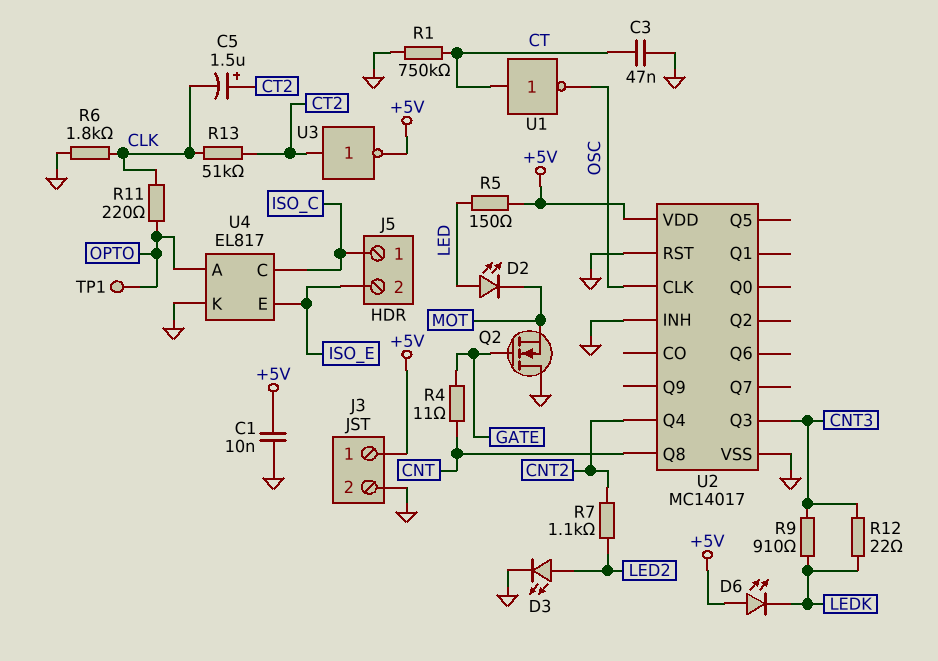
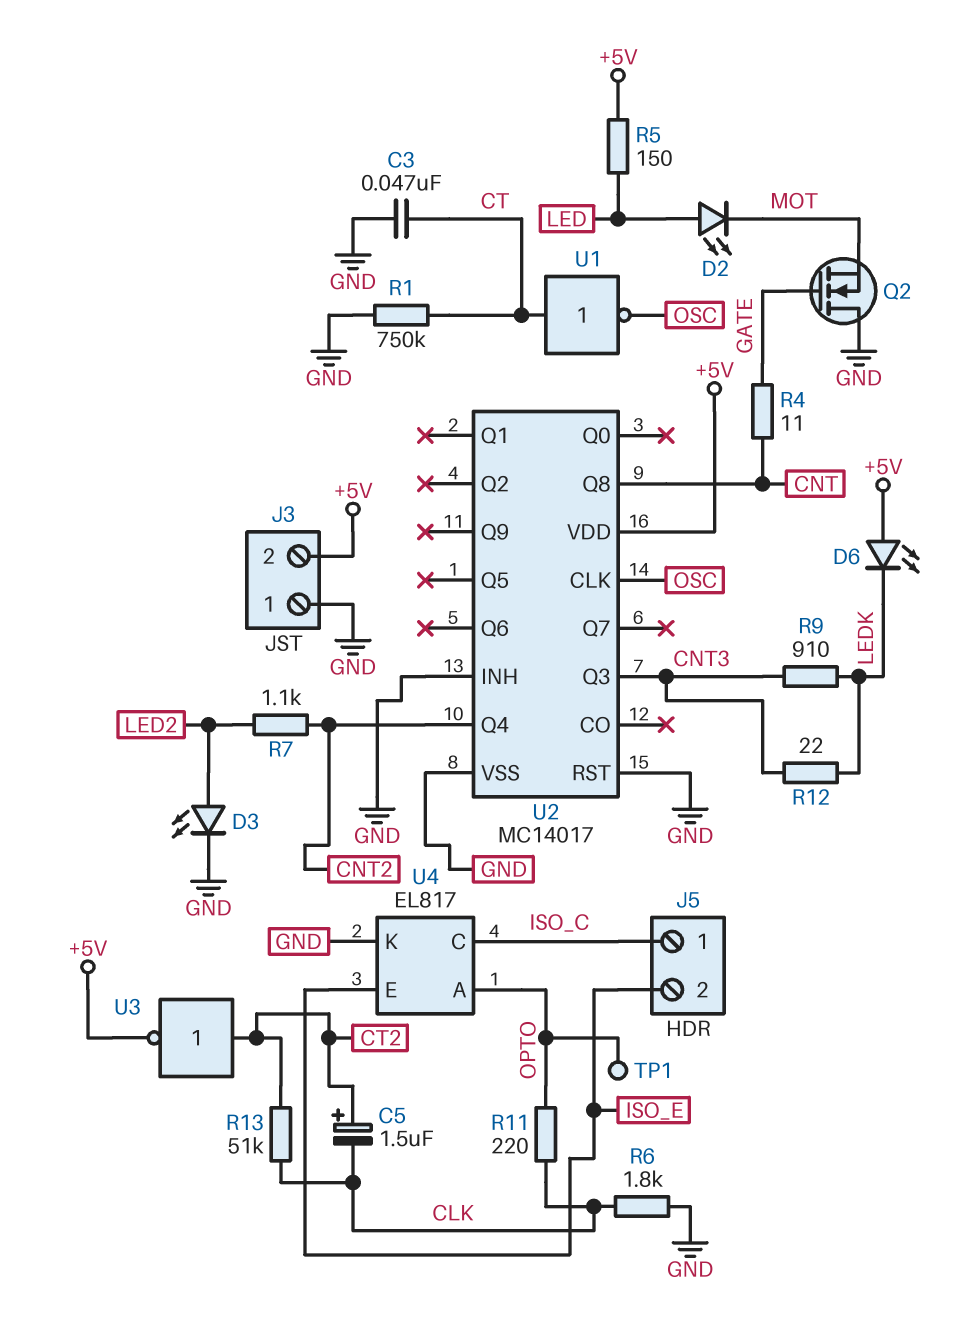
C1: 10nF (+5V, GND) -> none
J3 pin 1: +5V -> GND
J3 pin 2: GND -> +5V

